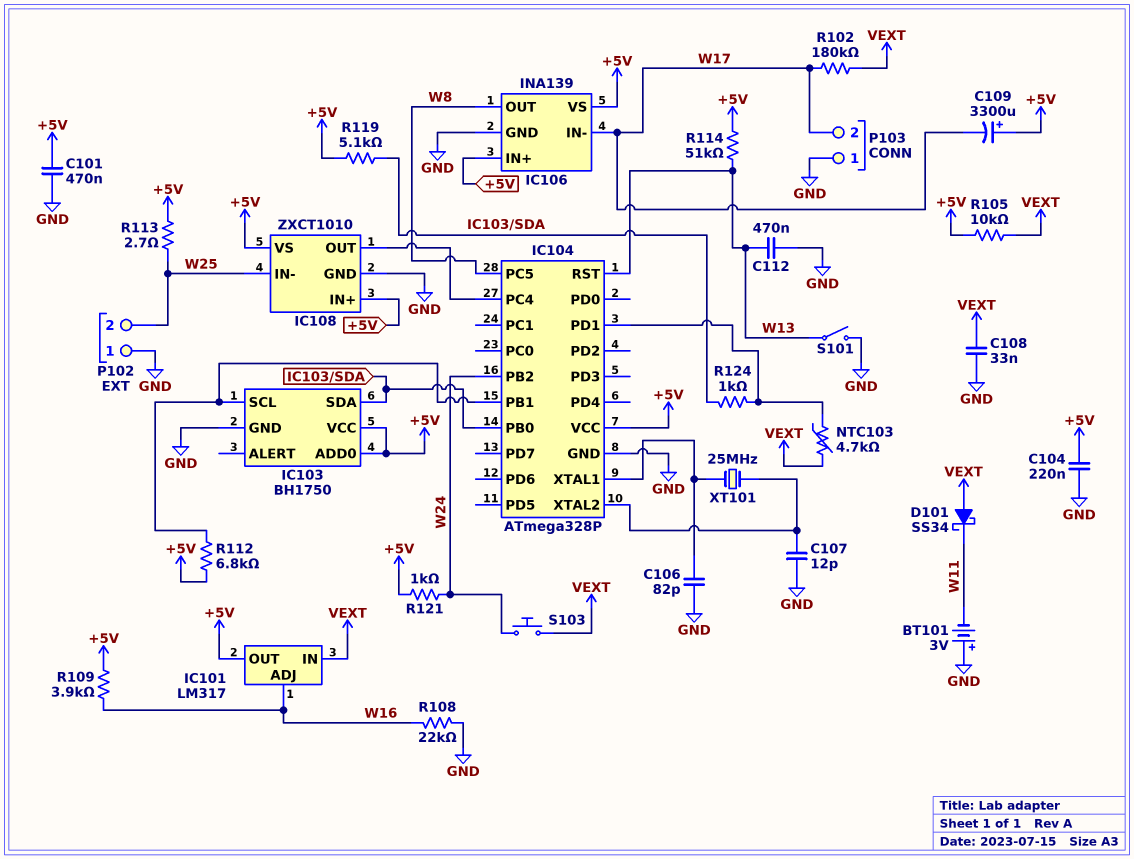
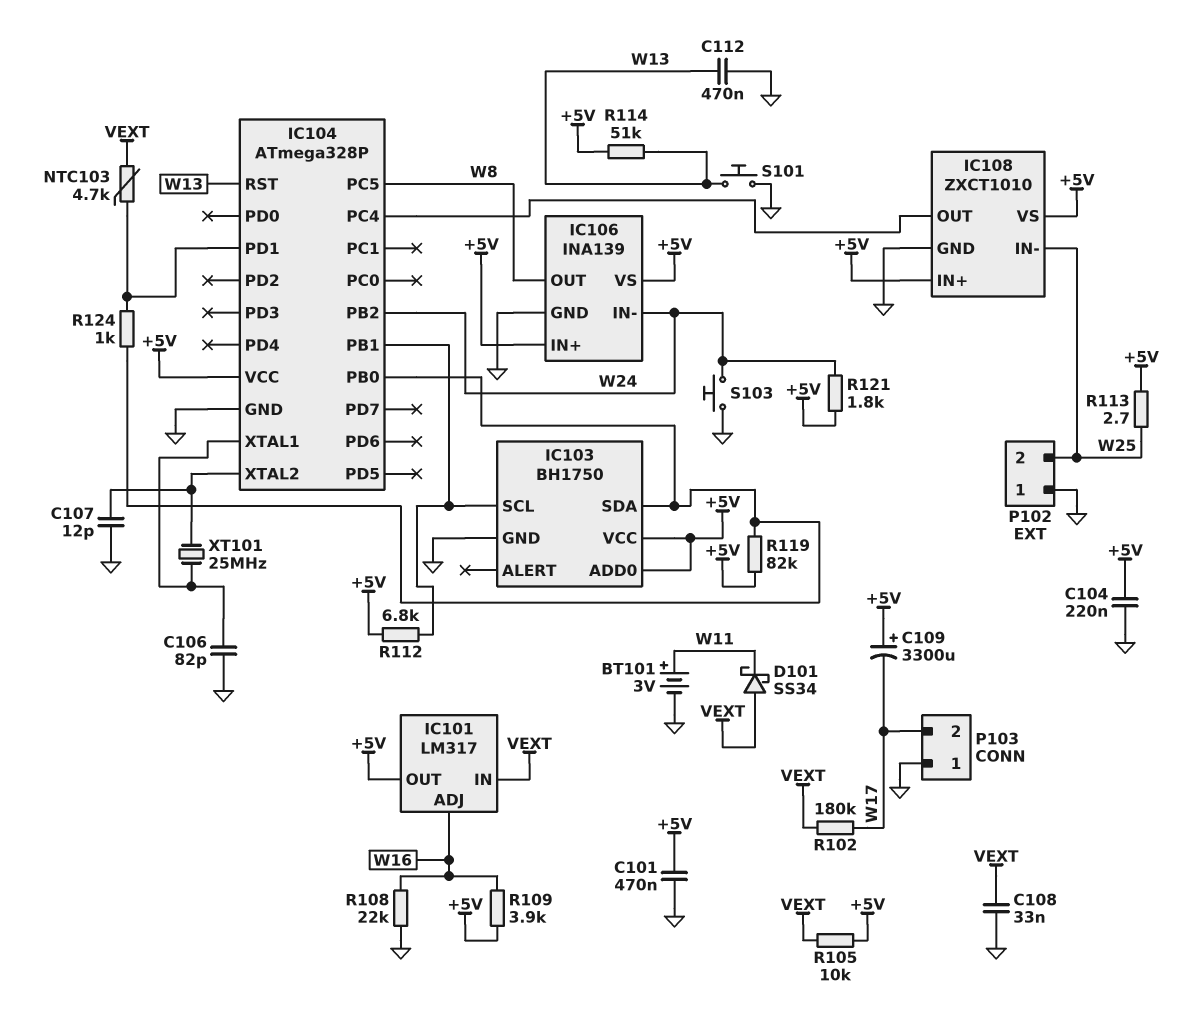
BT101: 3V (plus GND, minus W11) -> 3V (plus W11, minus GND)
IC106 pin IN-: W17 -> W24
R119: 5.1k (+5V, IC103/SDA) -> 82k (+5V, IC103/SDA)
R121: 1k (+5V, W24) -> 1.8k (+5V, W24)
S101: switch (GND, W13) -> button (GND, W13)
S103: button (VEXT, W24) -> button (GND, W24)

